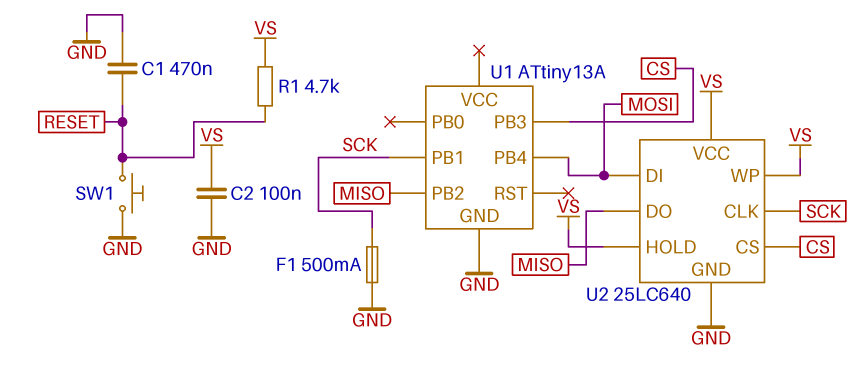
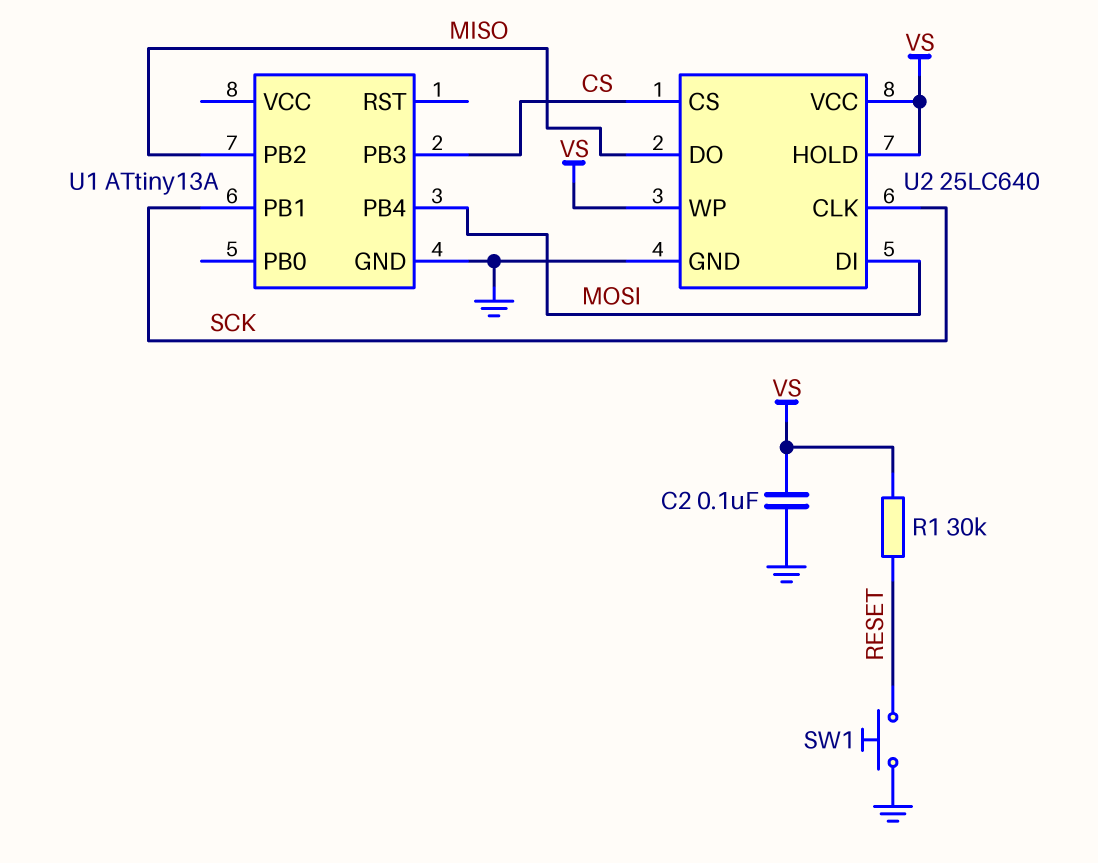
C1: 470nF (GND, RESET) -> none
F1: 500mA (GND, SCK) -> none
R1: 4.7k (RESET, VS) -> 30k (RESET, VS)

